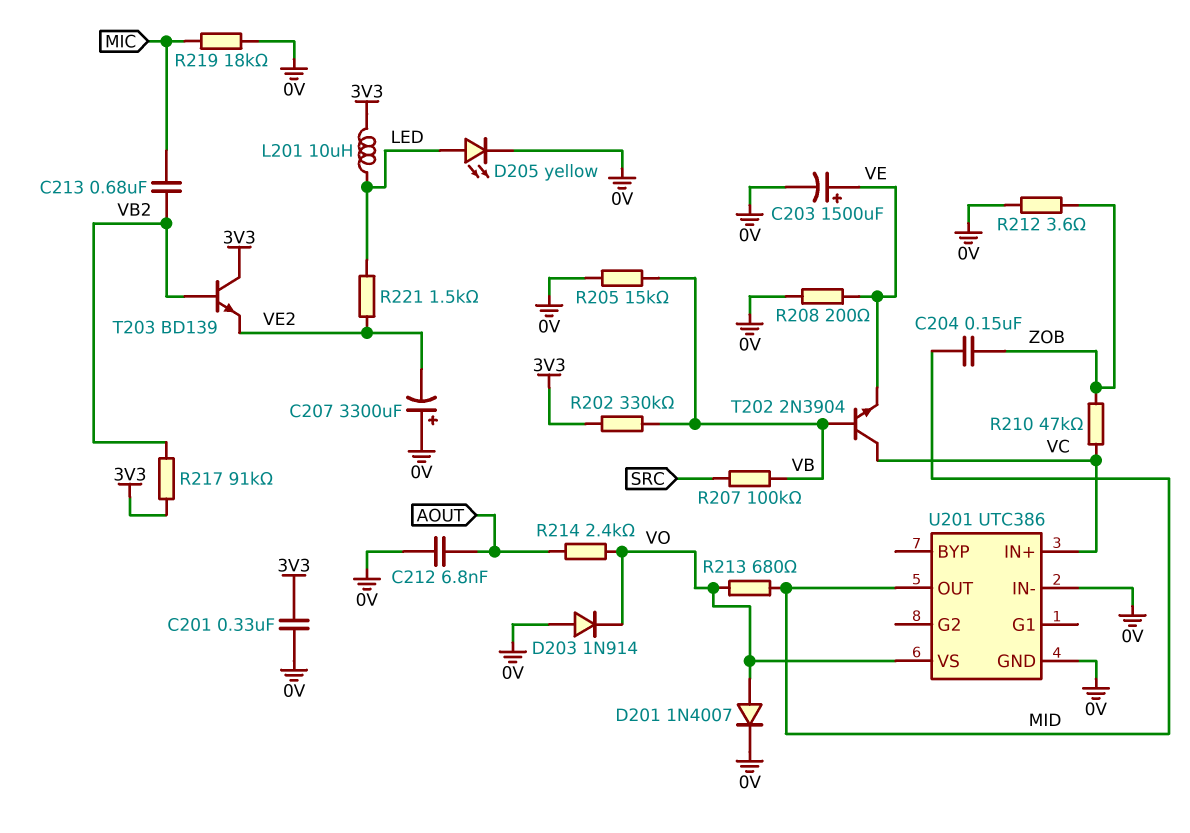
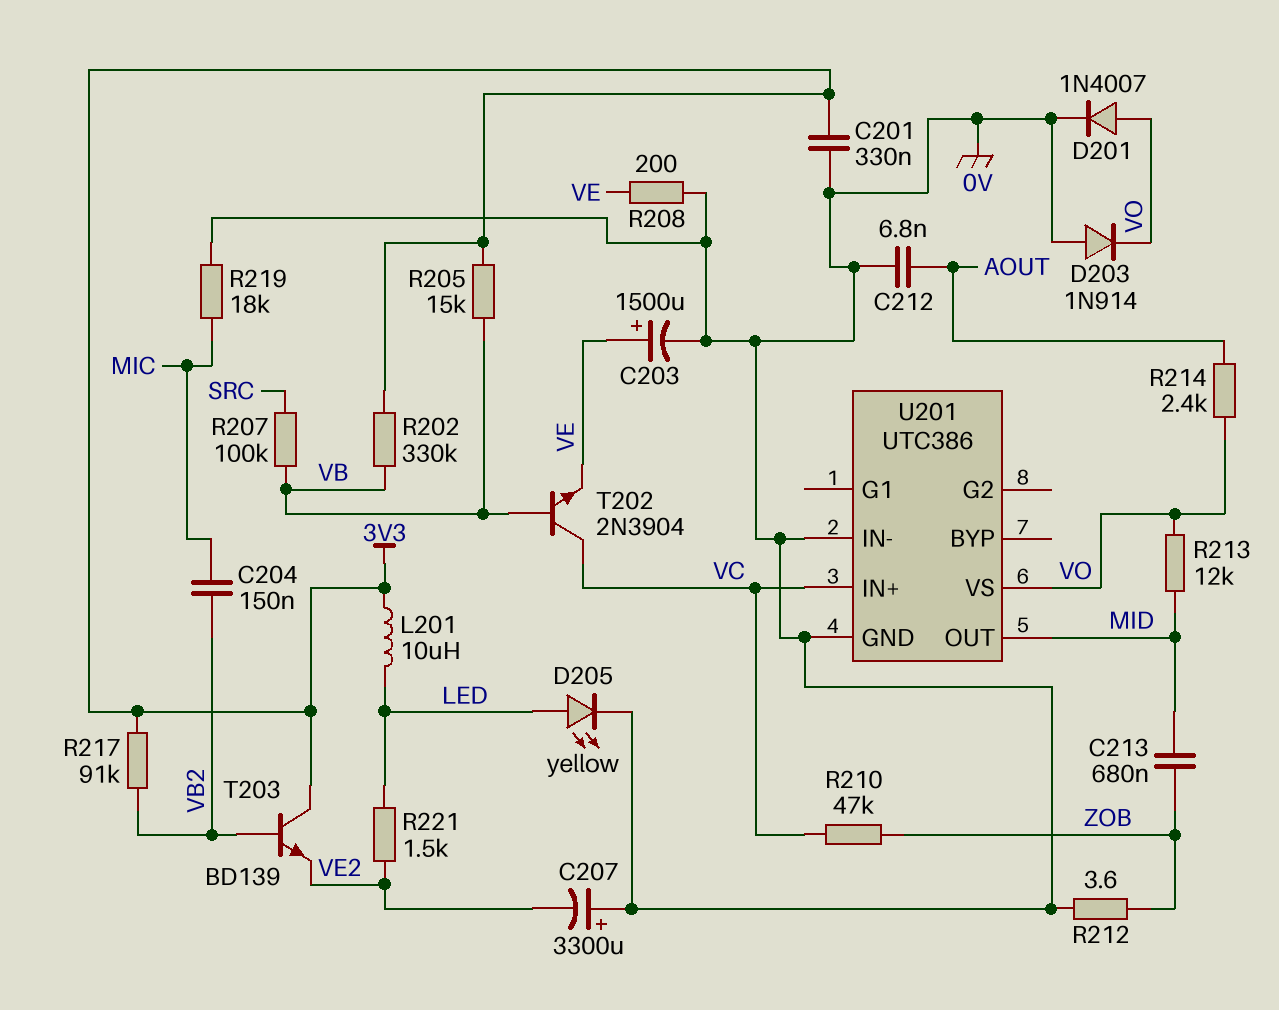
C204: 150nF (MID, ZOB) -> 150nF (MIC, VB2)
C213: 680nF (MIC, VB2) -> 680nF (MID, ZOB)
R205: 15k (0V, VB) -> 15k (3V3, VB)
R213: 680 (MID, VO) -> 12k (MID, VO)

